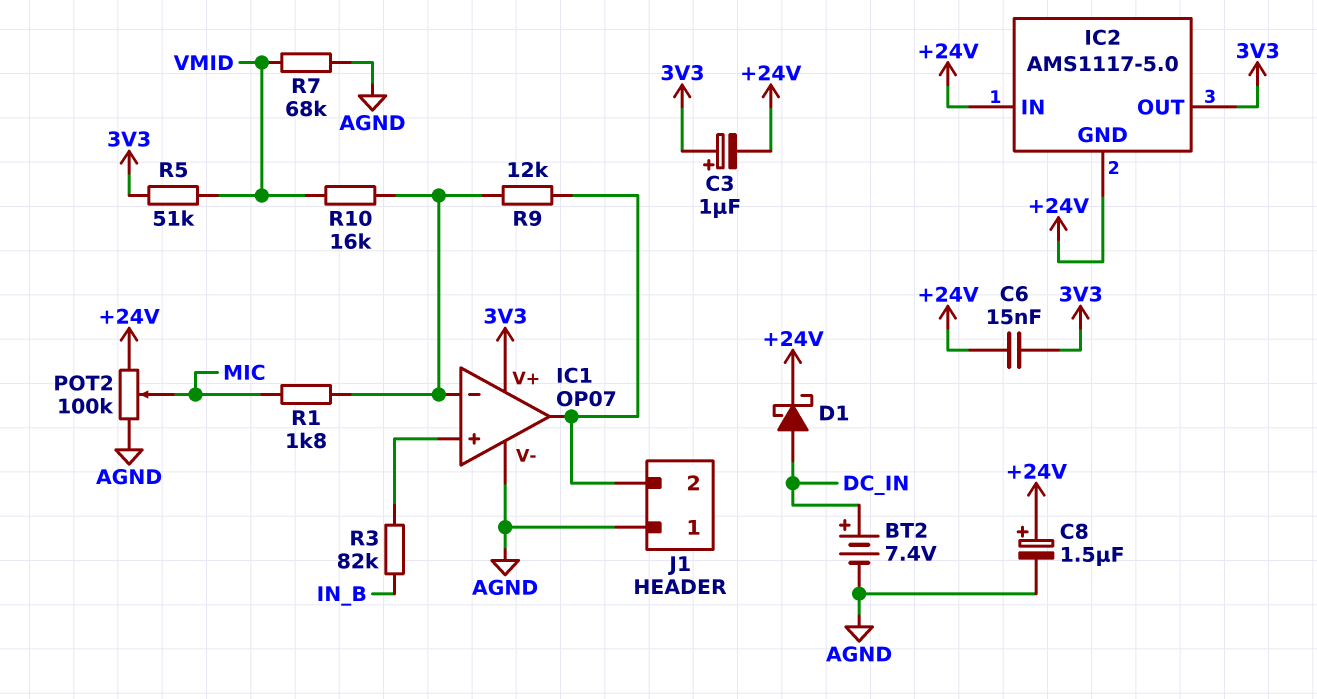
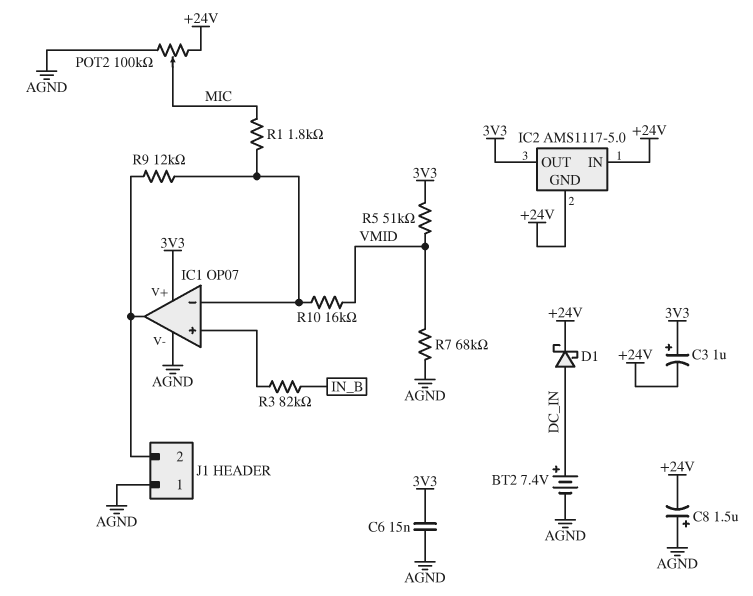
C6: 15nF (+24V, 3V3) -> 15nF (3V3, AGND)
C8: 1.5uF (plus +24V, minus AGND) -> 1.5uF (plus AGND, minus +24V)

